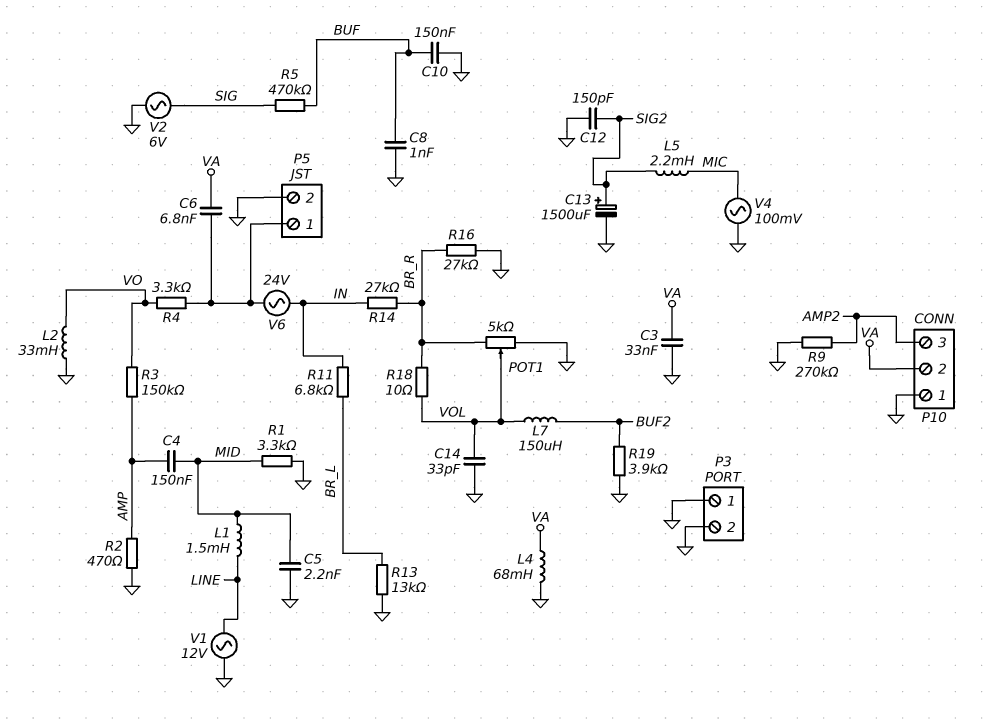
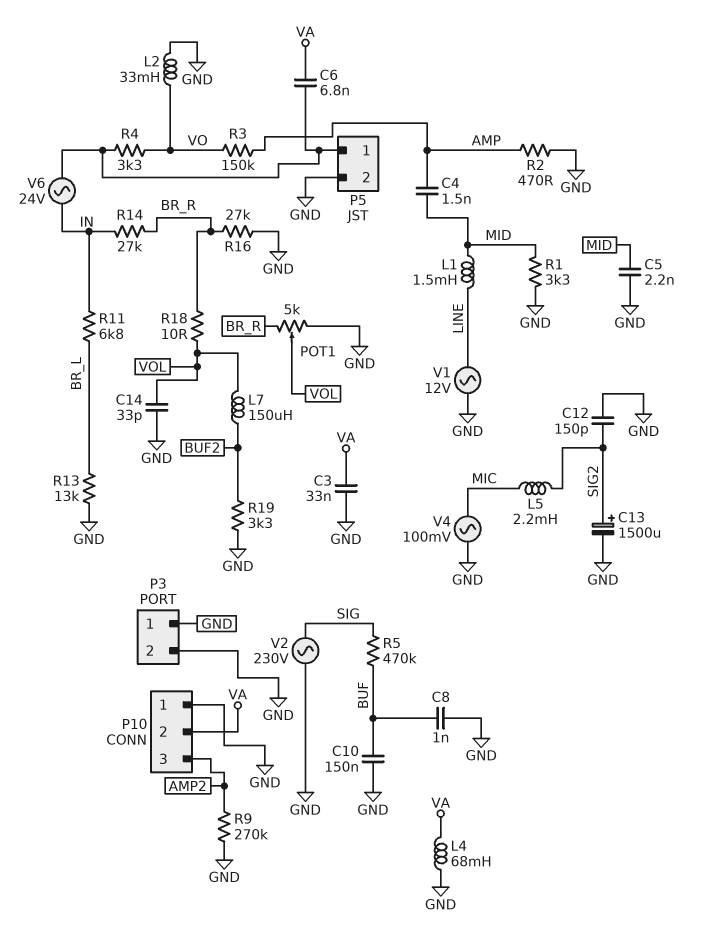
C4: 150nF (AMP, MID) -> 1.5nF (AMP, MID)
R19: 3.9k (BUF2, GND) -> 3.3k (BUF2, GND)
V2: AC 6V (GND, SIG) -> AC 230V (GND, SIG)

